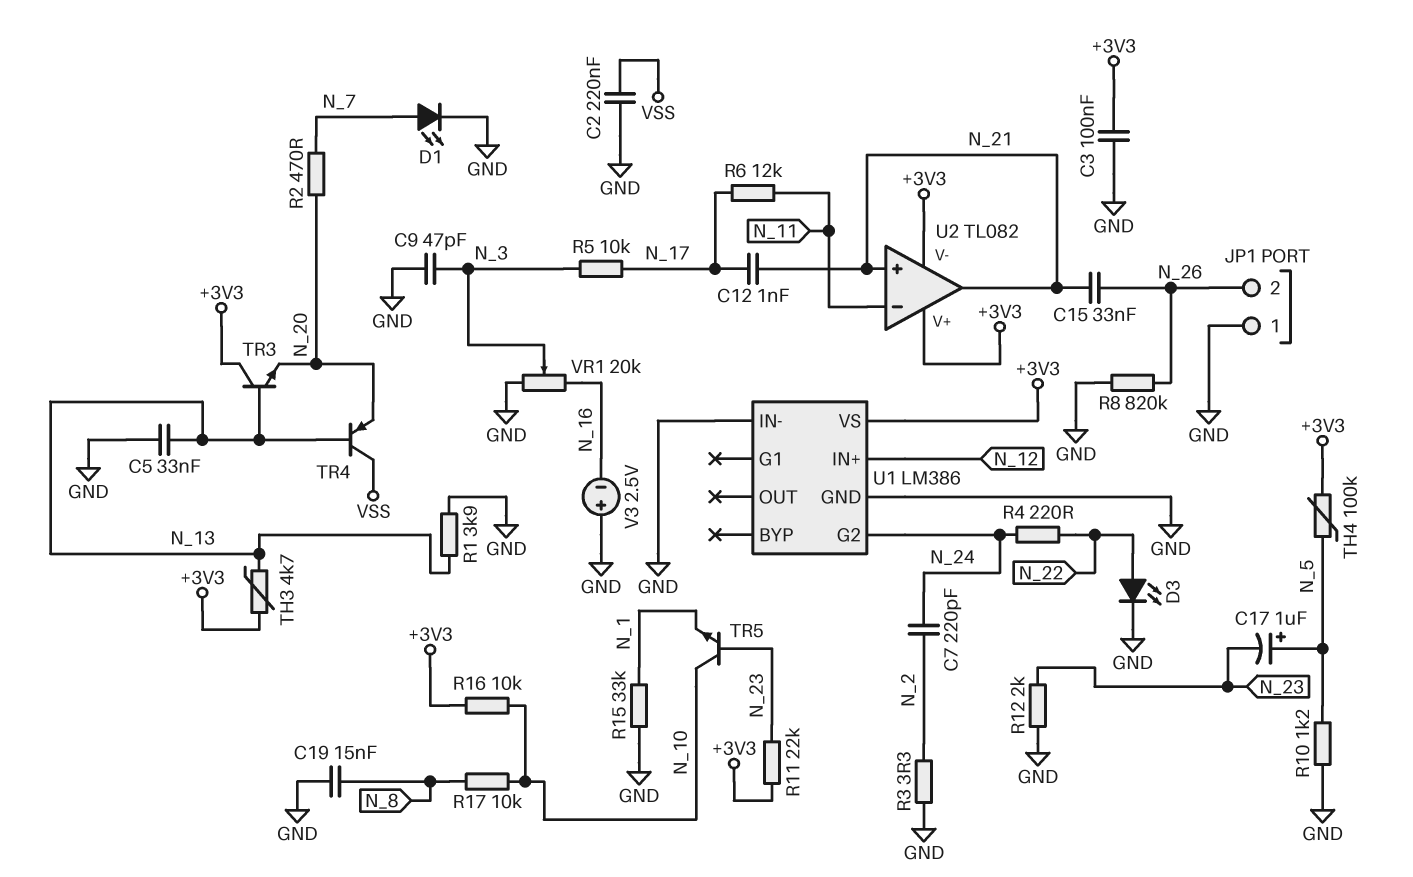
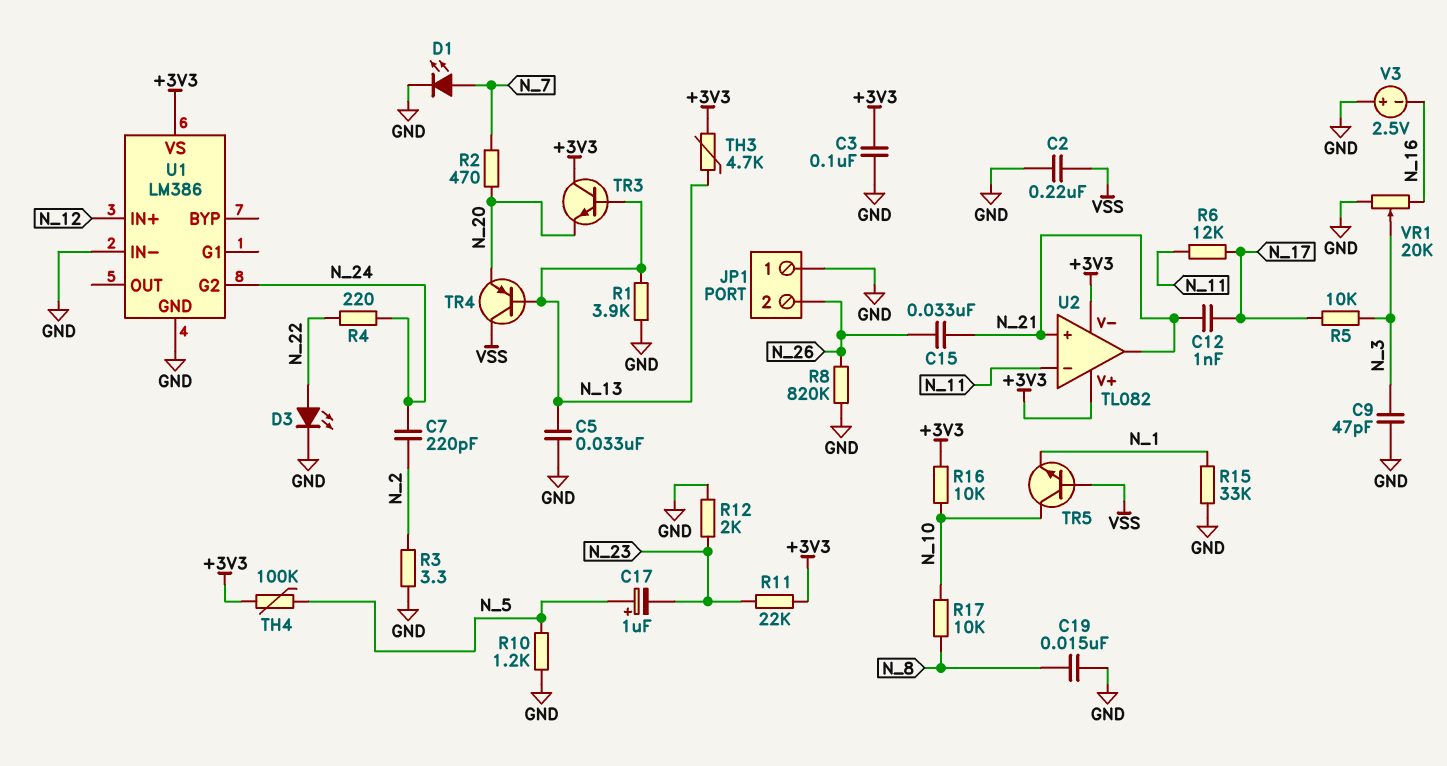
TR5: NPN (B N_23, C N_10, E N_1) -> NPN (B VSS, C N_10, E N_1)

